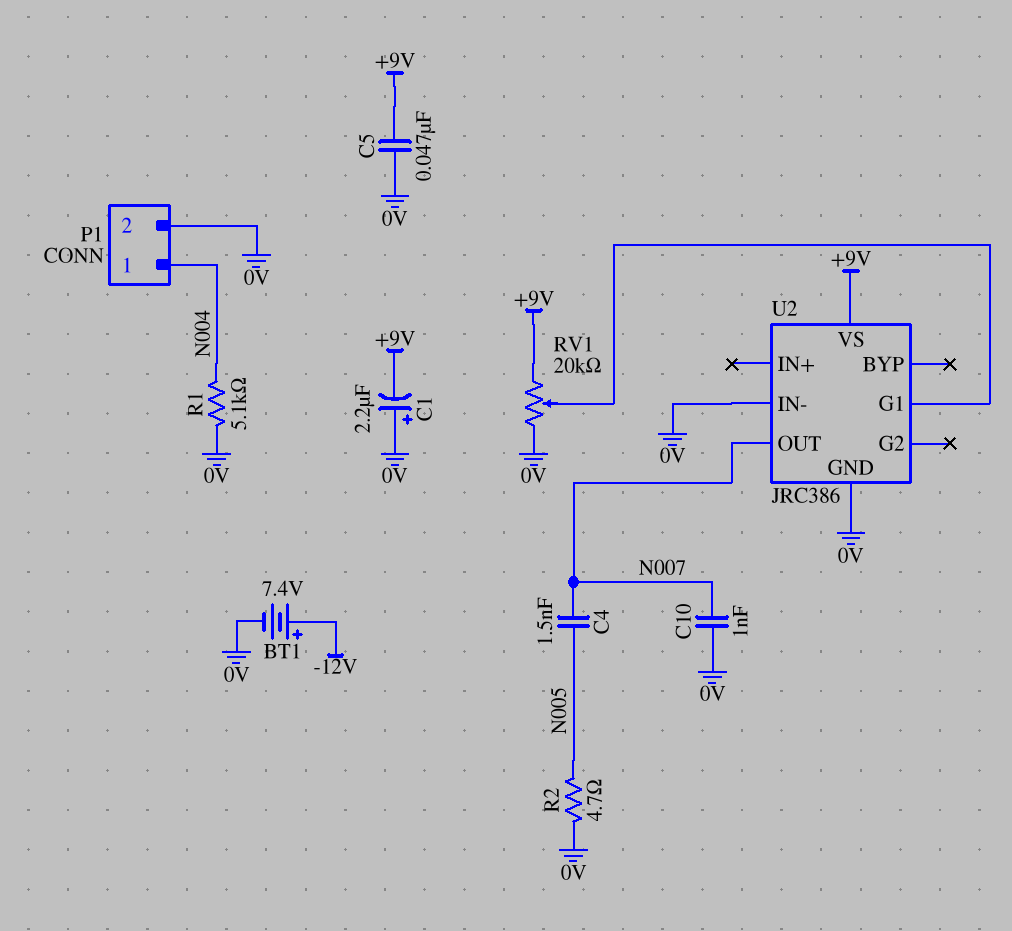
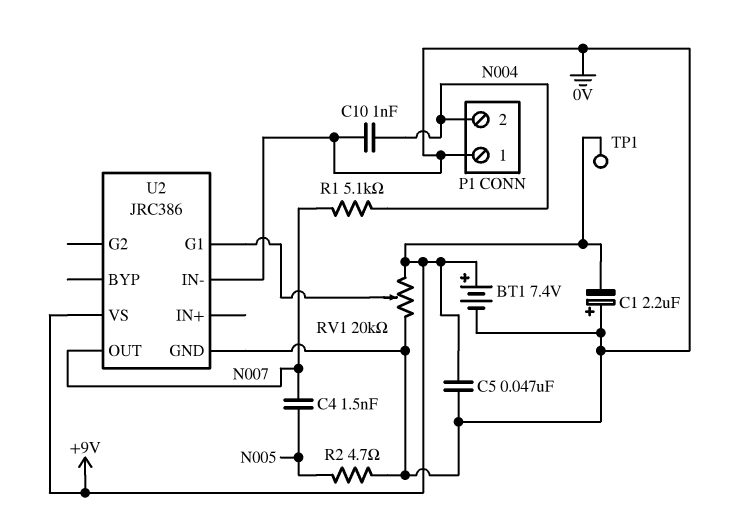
BT1: 7.4V (plus -12V, minus 0V) -> 7.4V (plus +9V, minus 0V)
C10: 1nF (0V, N007) -> 1nF (0V, N004)
P1 pin 1: N004 -> 0V
P1 pin 2: 0V -> N004
R1: 5.1k (0V, N004) -> 5.1k (N004, N007)
TP1: none -> test point (+9V)

